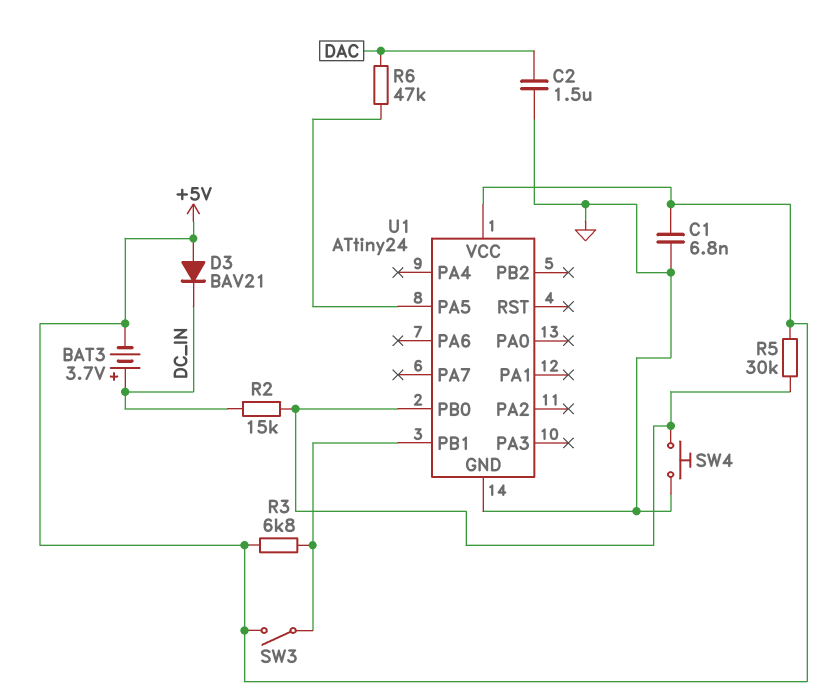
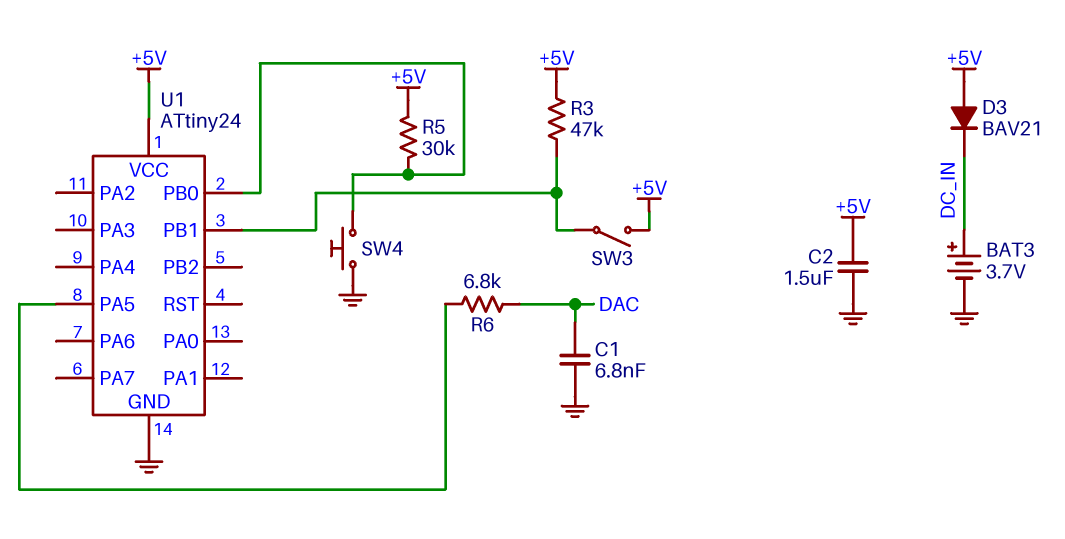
BAT3: 3.7V (plus DC_IN, minus +5V) -> 3.7V (plus DC_IN, minus GND)
C1: 6.8nF (+5V, GND) -> 6.8nF (DAC, GND)
C2: 1.5uF (DAC, GND) -> 1.5uF (+5V, GND)
R2: 15k (DC_IN, U1/PB0) -> none
R3: 6.8k (+5V, U1/PB1) -> 47k (+5V, U1/PB1)
R6: 47k (DAC, U1/PA5) -> 6.8k (DAC, U1/PA5)

